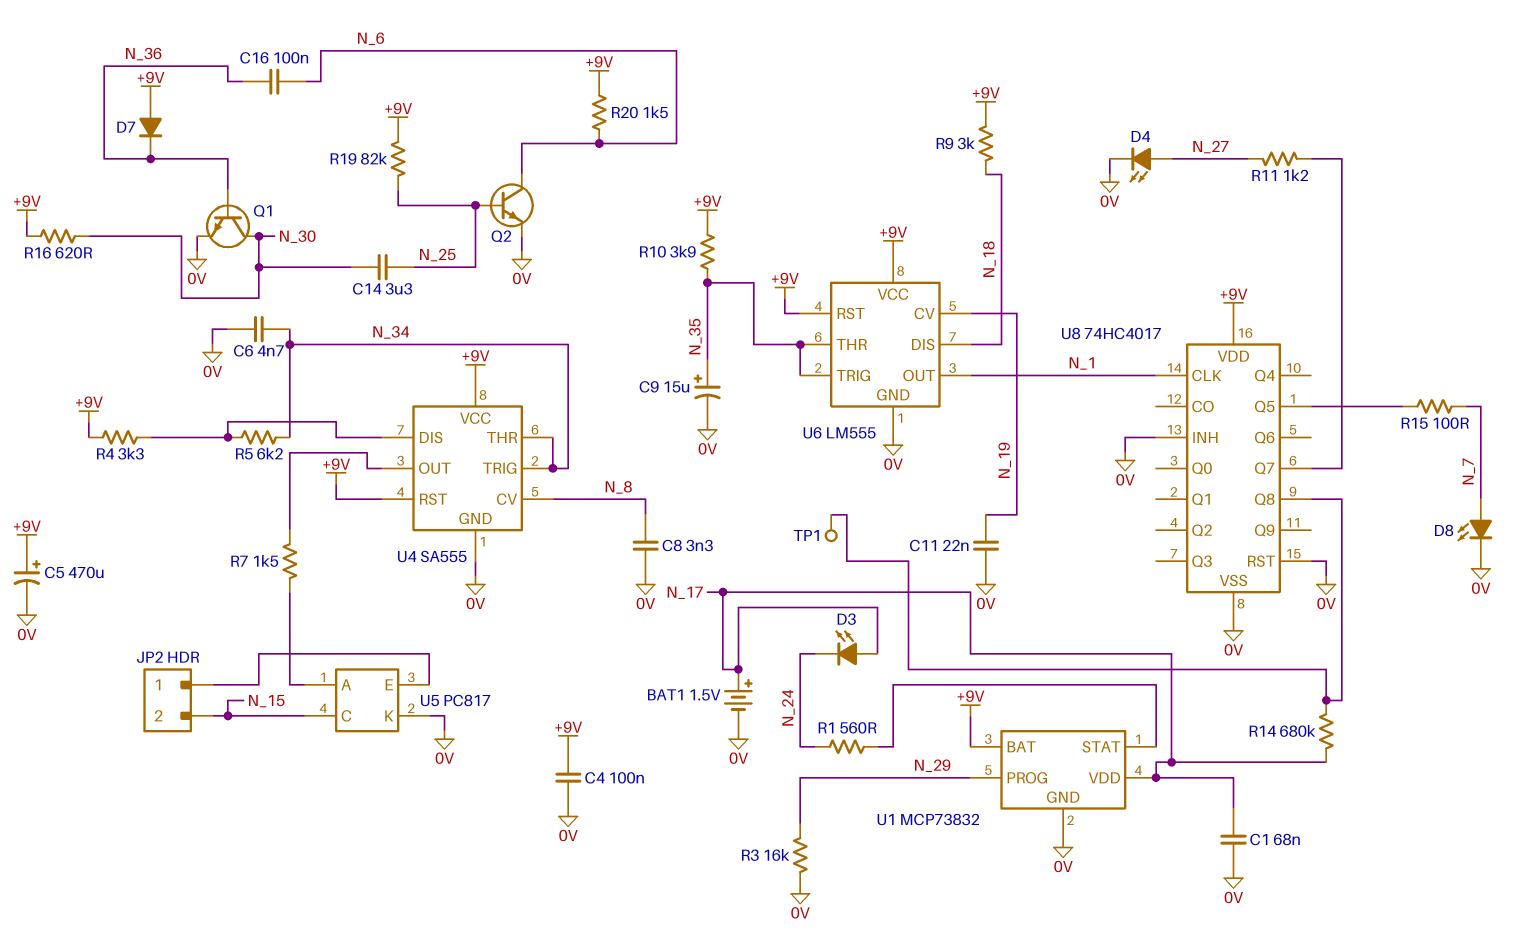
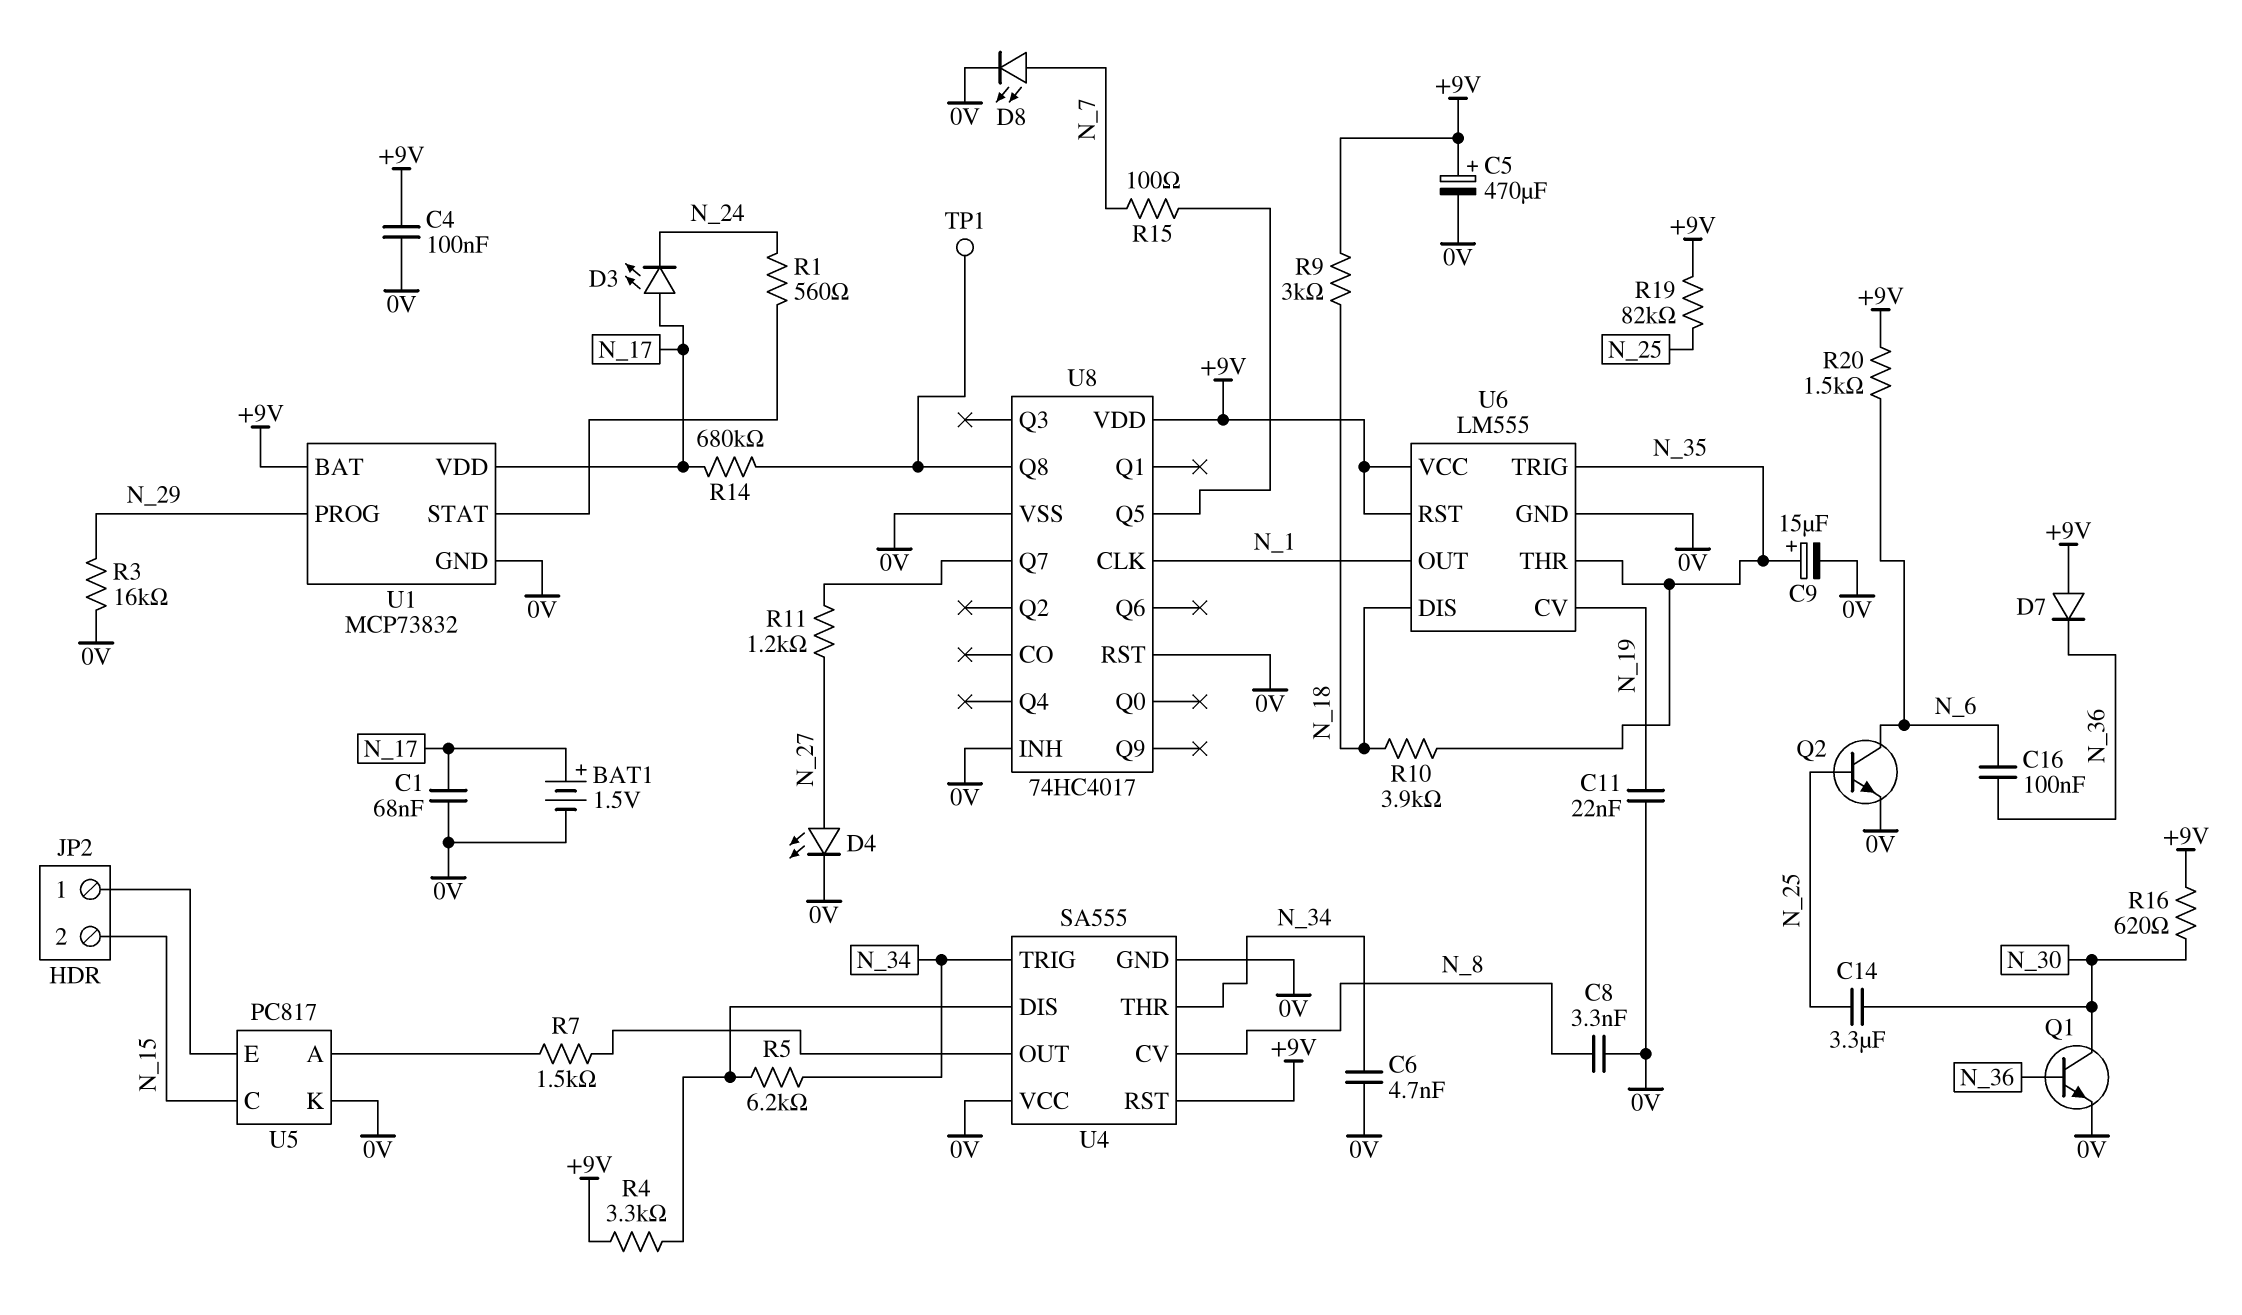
R10: 3.9k (+9V, N_35) -> 3.9k (N_18, N_35)
U4 pin VCC: +9V -> 0V

